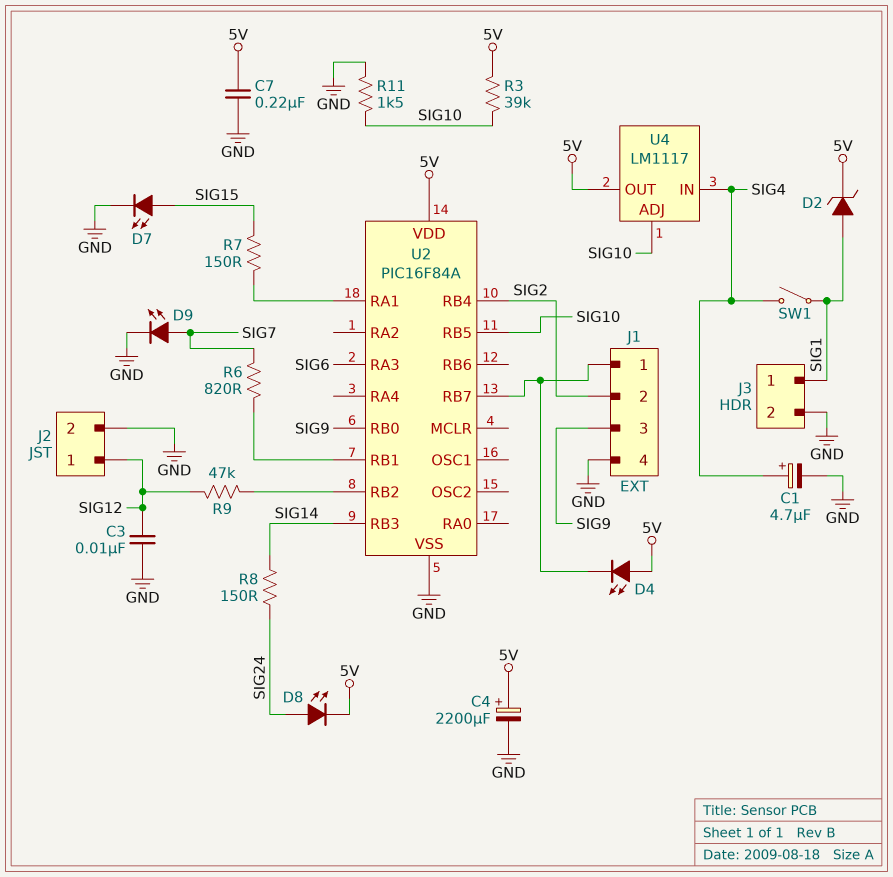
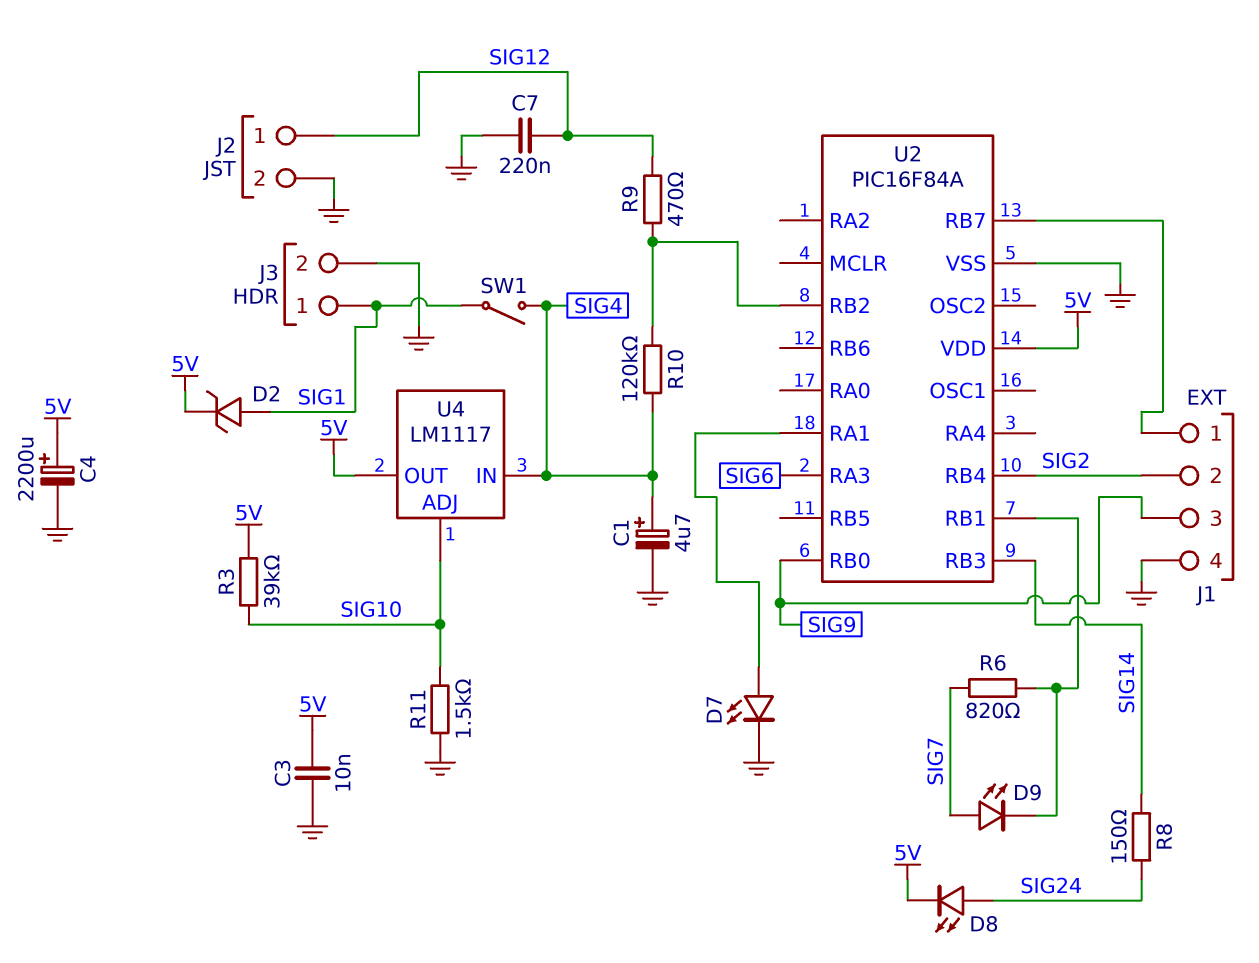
C3: 10nF (GND, SIG12) -> 10nF (5V, GND)
C7: 220nF (5V, GND) -> 220nF (GND, SIG12)
D4: LED (A 5V, K J1/1) -> none
D7: LED (A SIG15, K GND) -> LED (A U2/RA1, K GND)
D9: LED (A SIG7, K GND) -> LED (A SIG7, K U2/RB1)
R7: 150 (SIG15, U2/RA1) -> none
R9: 47k (SIG12, U2/RB2) -> 470 (SIG12, U2/RB2)
R10: none -> 120k (SIG4, U2/RB2)
U2 pin RB5: SIG10 -> none

